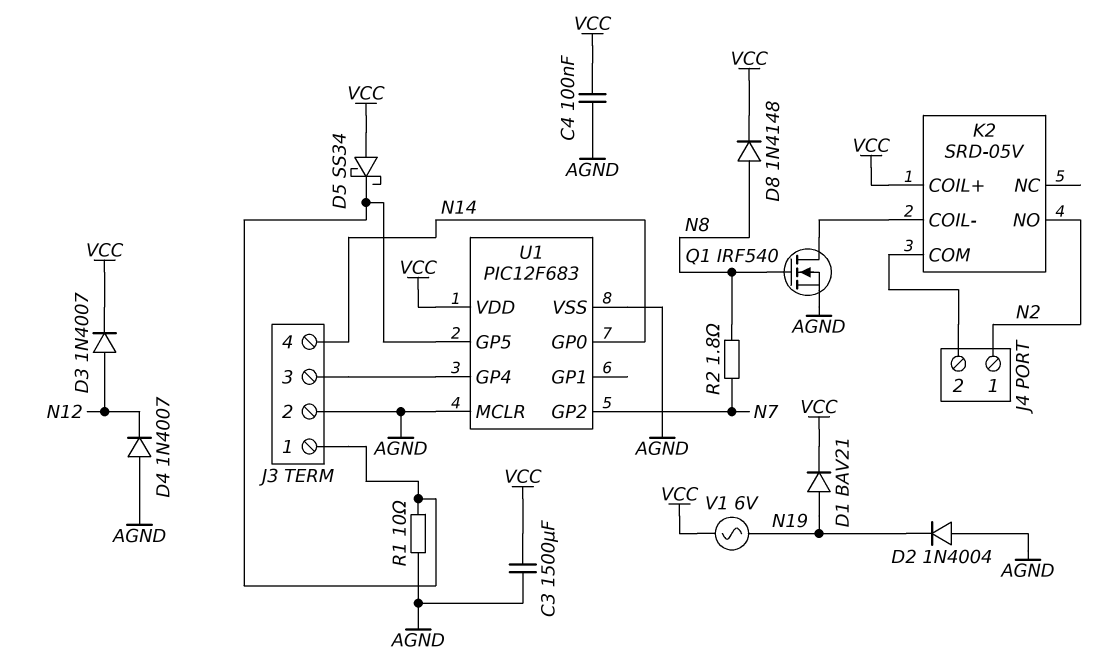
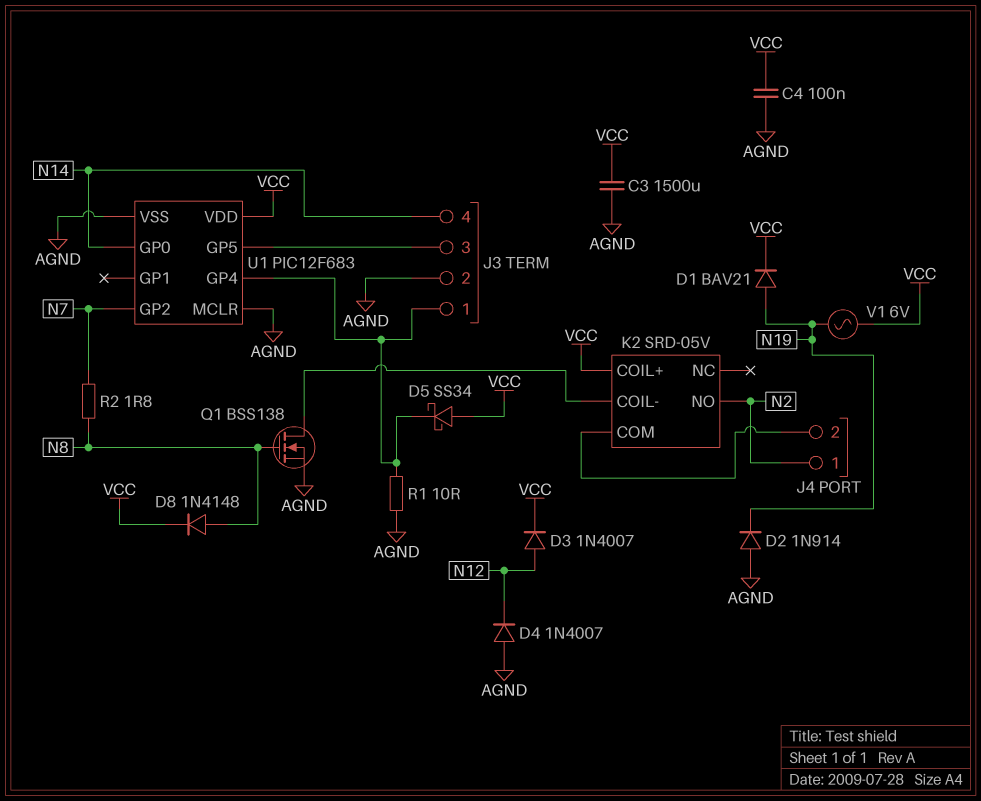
D2: diode 1N4004 (A AGND, K N19) -> diode 1N914 (A AGND, K N19)
Q1: NMOS IRF540 (G N8, D K2/COIL-, S AGND) -> NMOS BSS138 (G N8, D K2/COIL-, S AGND)
U1 pin GP4: J3/3 -> J3/1
U1 pin GP5: J3/1 -> J3/3

